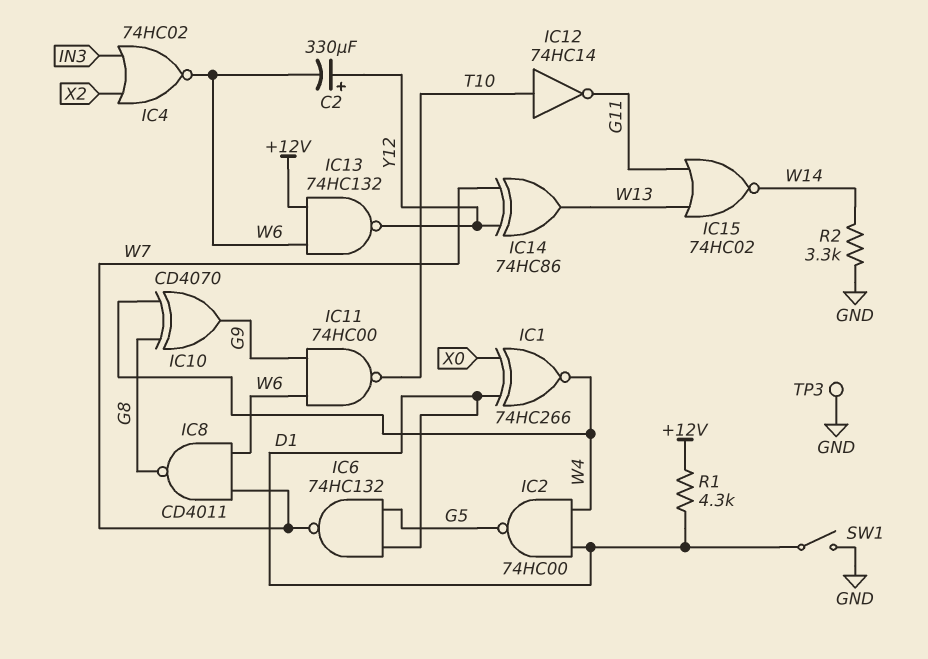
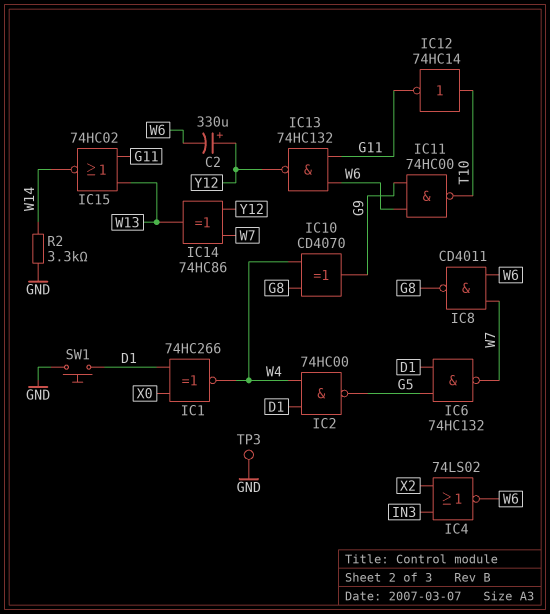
IC4: NOR 74HC02 (in IN3, in X2, out W6) -> NOR 74LS02 (in IN3, in X2, out W6)
IC13: NAND 74HC132 (in +12V, in W6, out Y12) -> NAND 74HC132 (in G11, in W6, out Y12)
R1: 4.3k (+12V, D1) -> none
SW1: switch (D1, GND) -> button (D1, GND)

